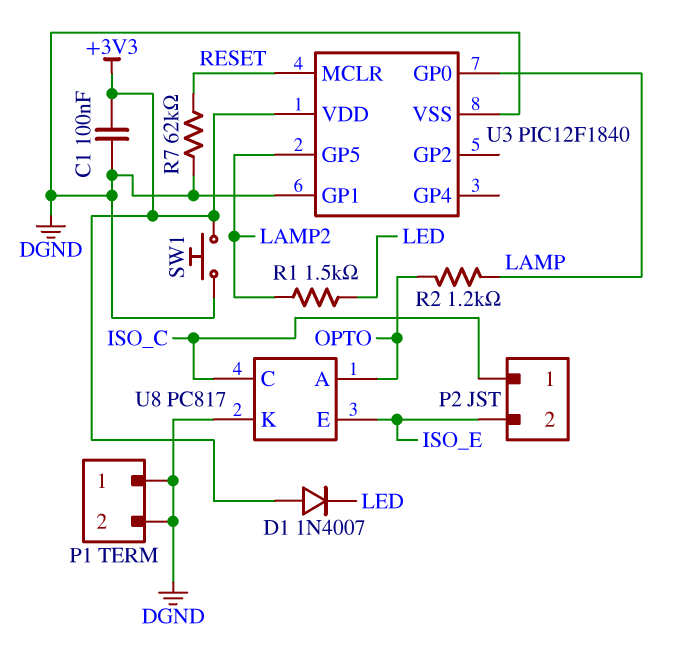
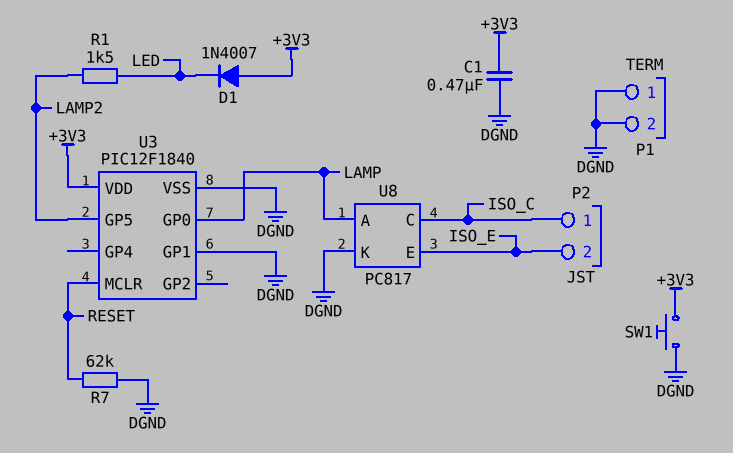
C1: 100nF (+3V3, DGND) -> 470nF (+3V3, DGND)
R2: 1.2k (LAMP, OPTO) -> none
U8 pin A: OPTO -> LAMP

